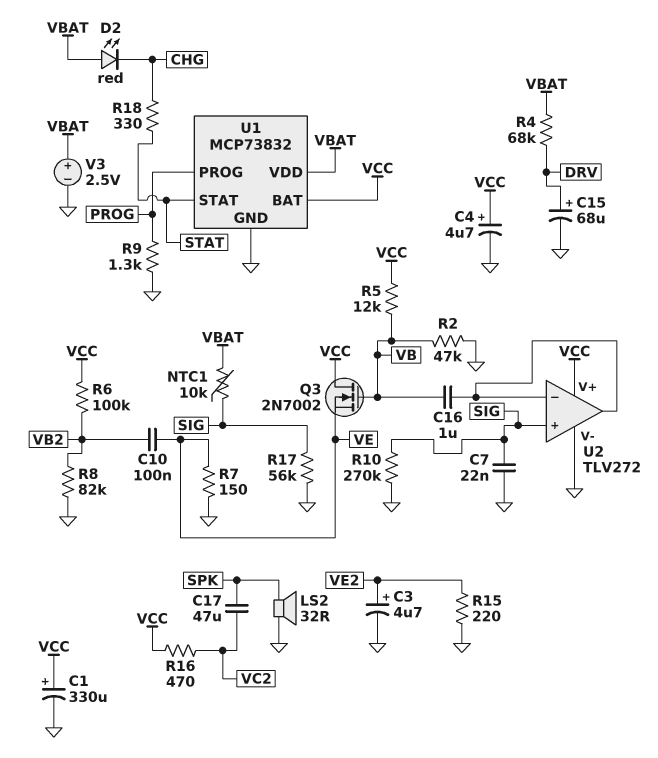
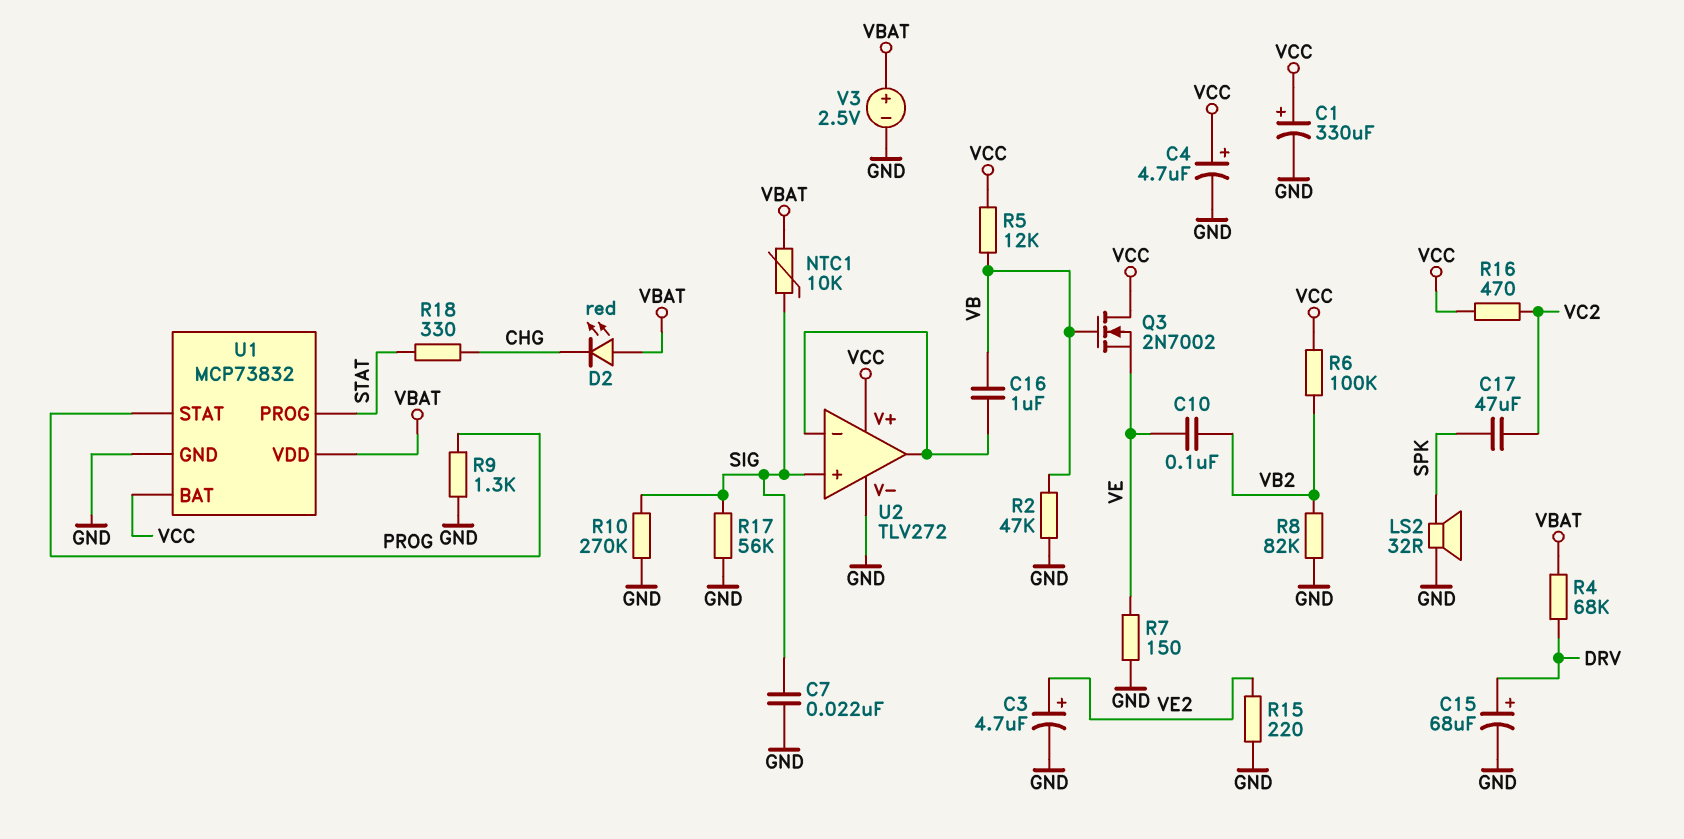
U1 pin PROG: PROG -> STAT
U1 pin STAT: STAT -> PROG

